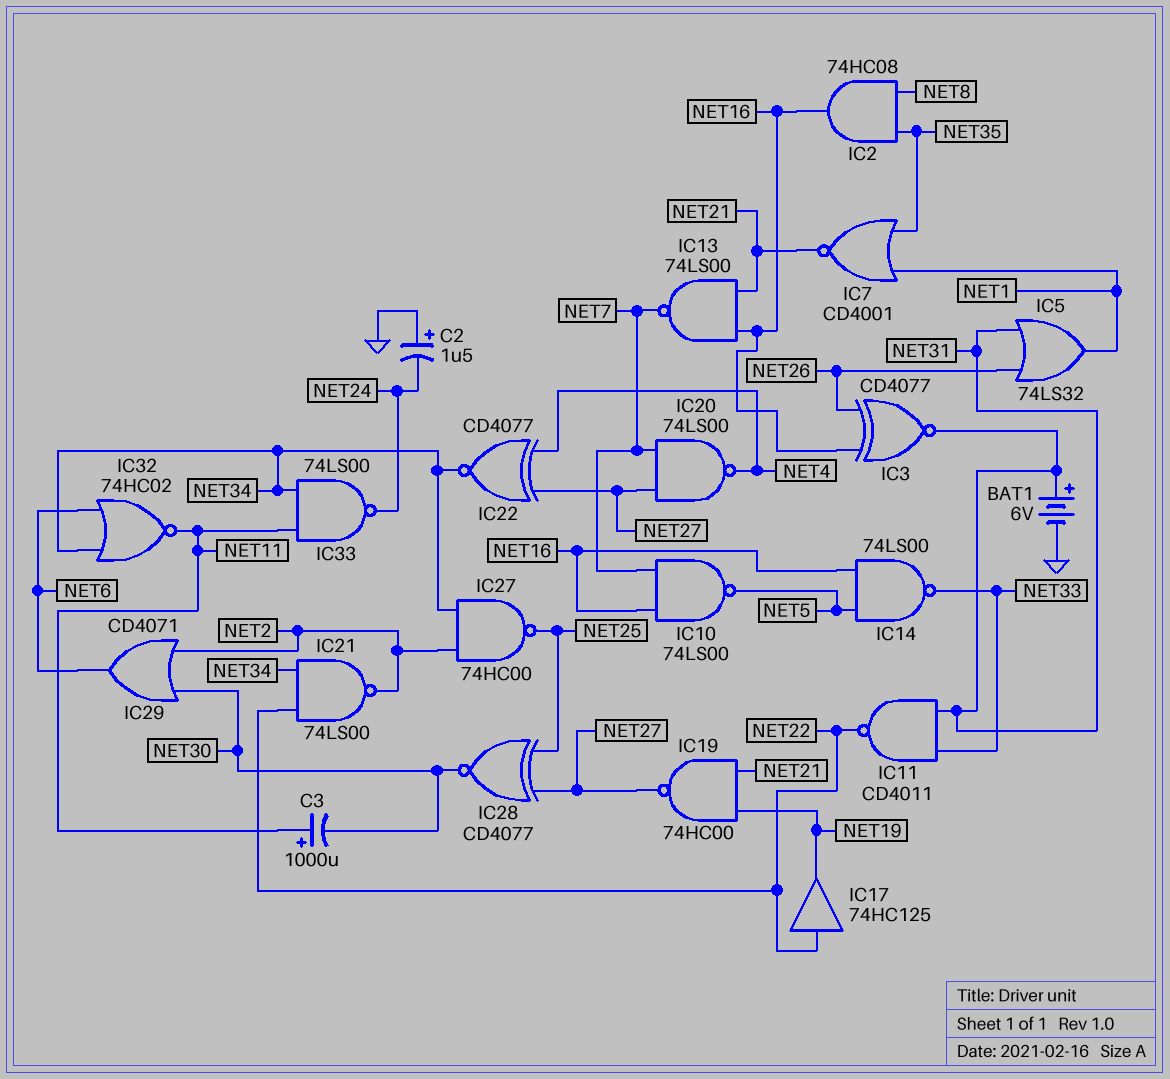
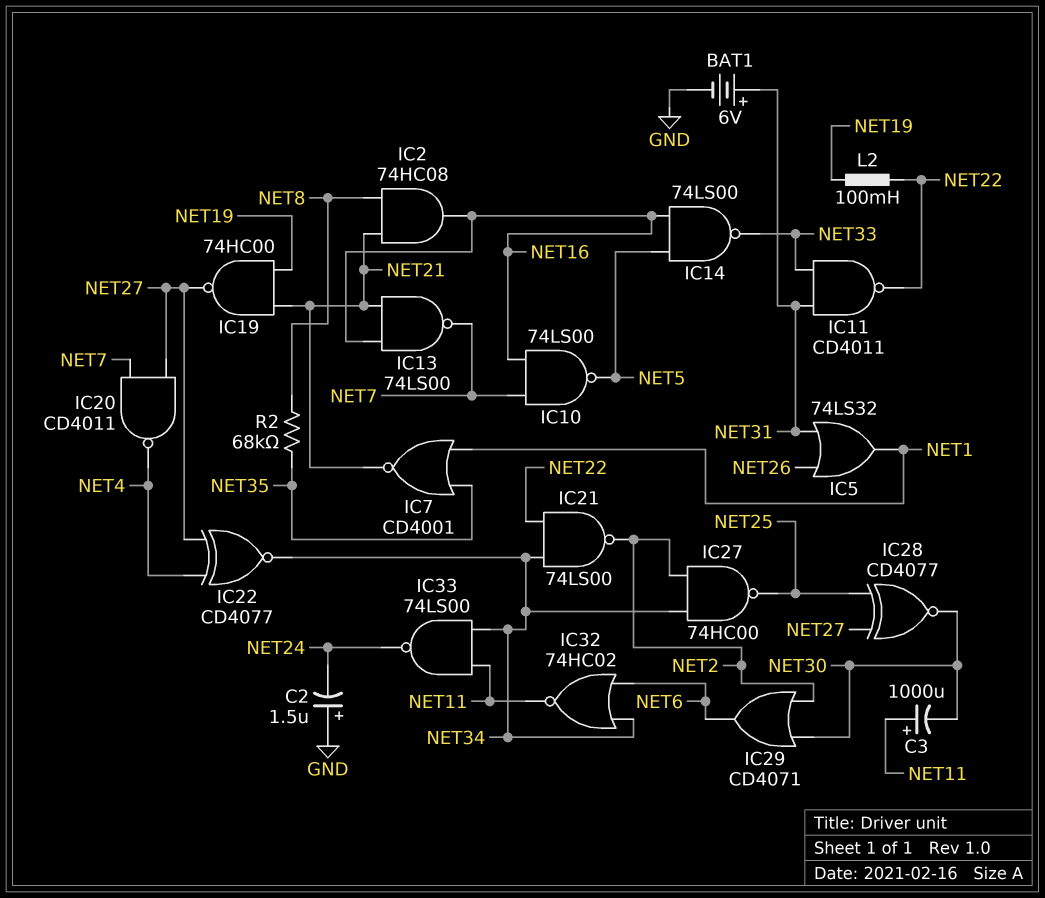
IC2: AND 74HC08 (in NET8, in NET35, out NET16) -> AND 74HC08 (in NET8, in NET21, out NET16)
IC3: XNOR CD4077 (in NET16, in NET26, out NET31) -> none
IC17: buffer 74HC125 (in NET22, out NET19) -> none
IC20: NAND 74LS00 (in NET7, in NET27, out NET4) -> NAND CD4011 (in NET7, in NET27, out NET4)
L2: none -> 100mH (NET19, NET22)
R2: none -> 68k (NET8, NET35)

